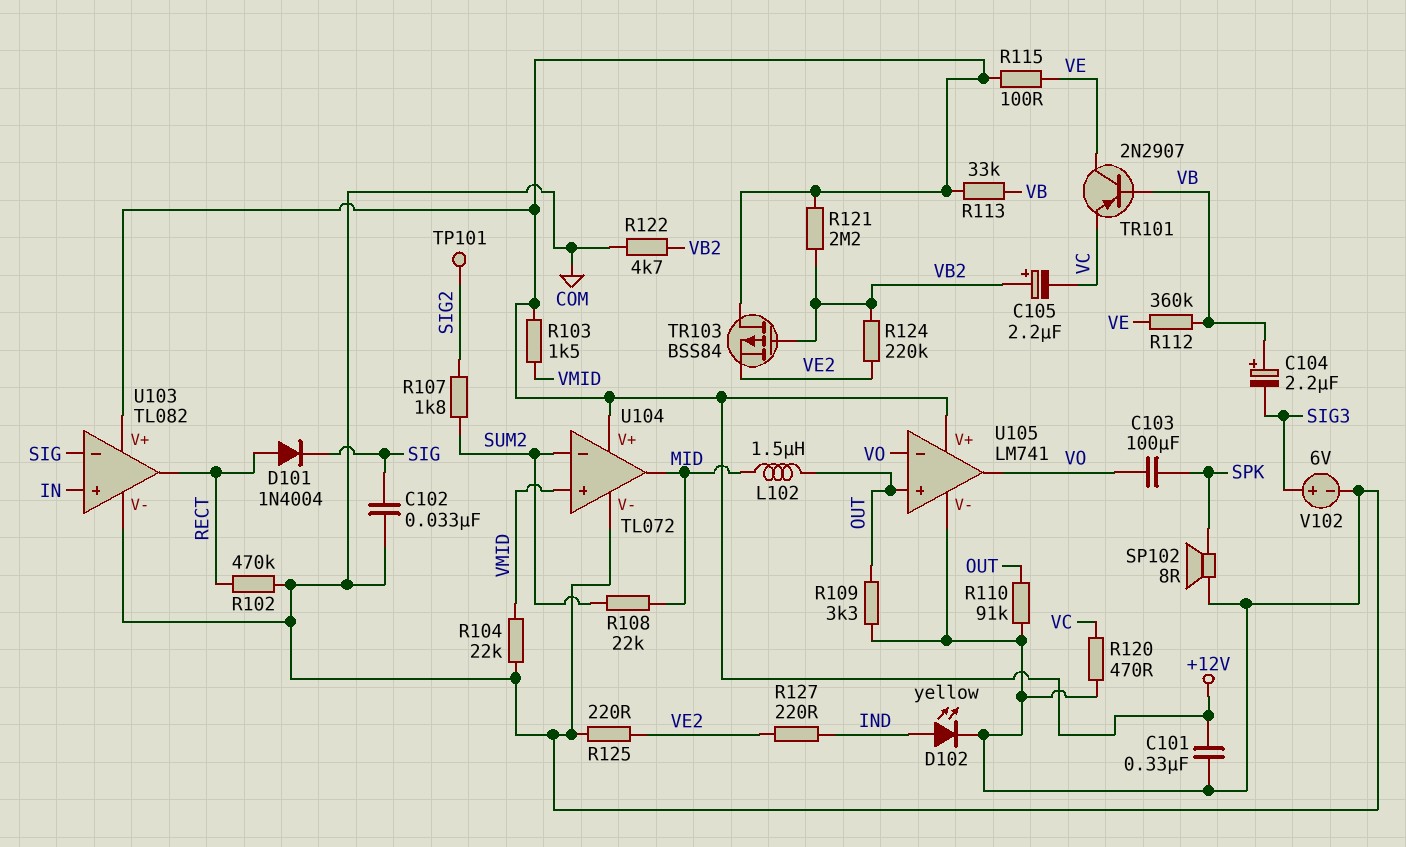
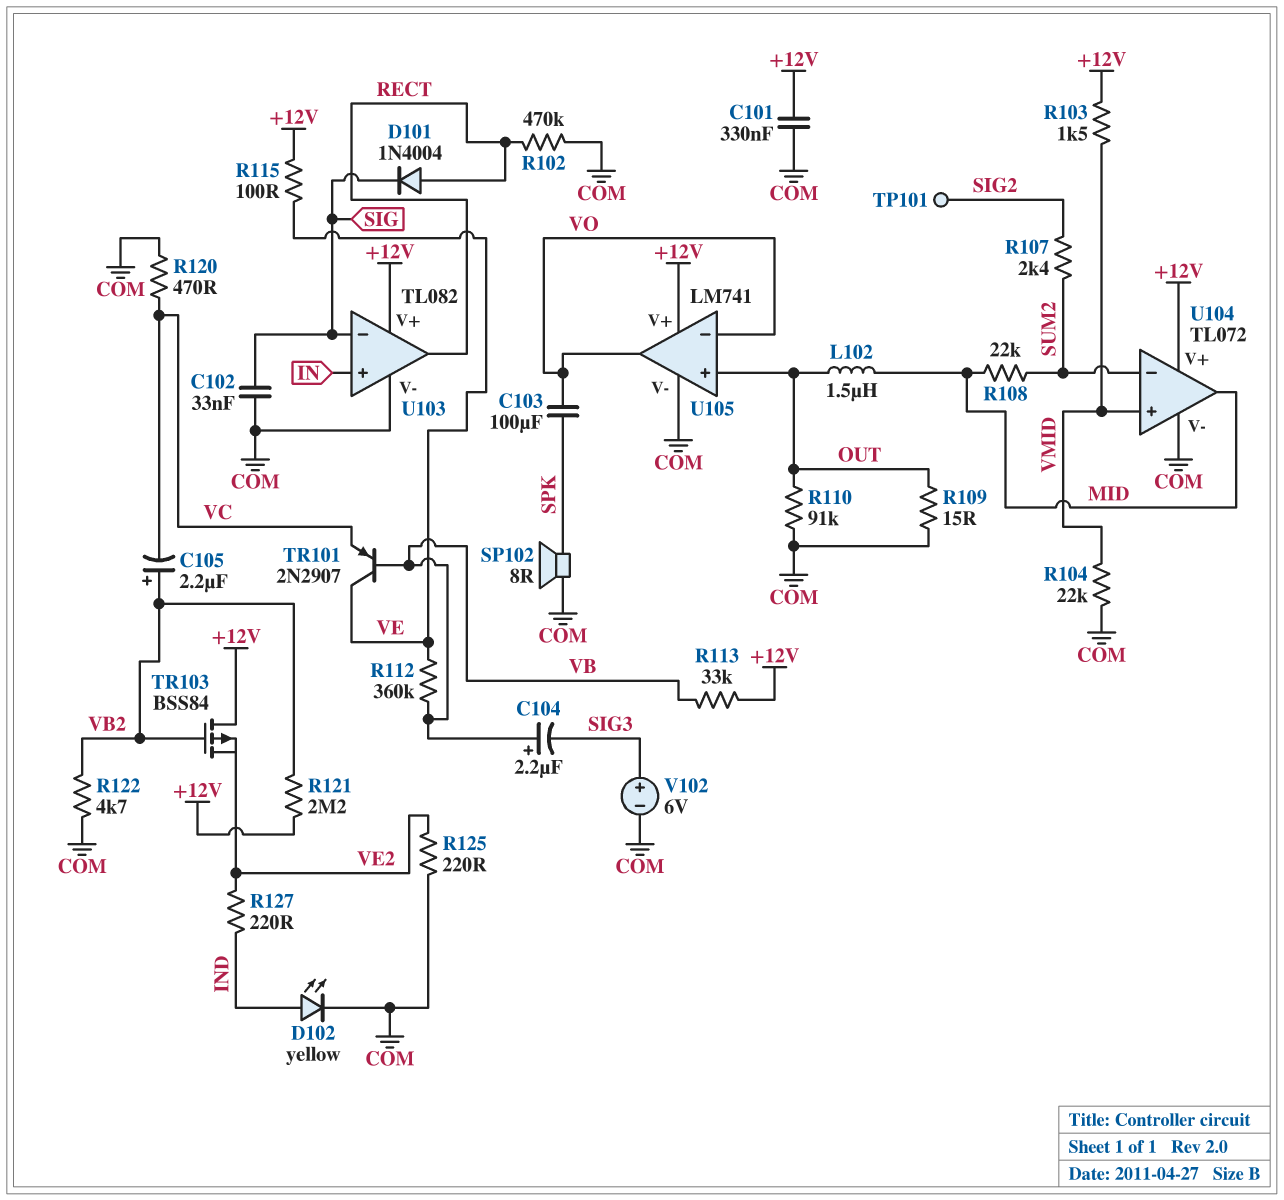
R107: 1.8k (SIG2, SUM2) -> 2.4k (SIG2, SUM2)
R109: 3.3k (COM, OUT) -> 15 (COM, OUT)
R124: 220k (VB2, VE2) -> none

